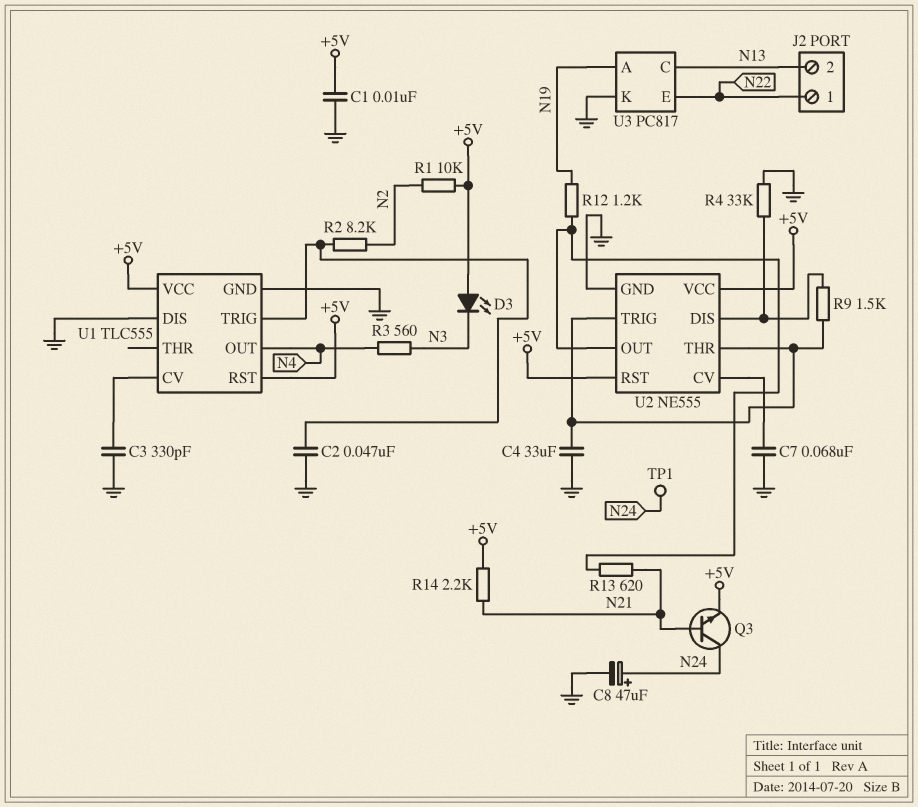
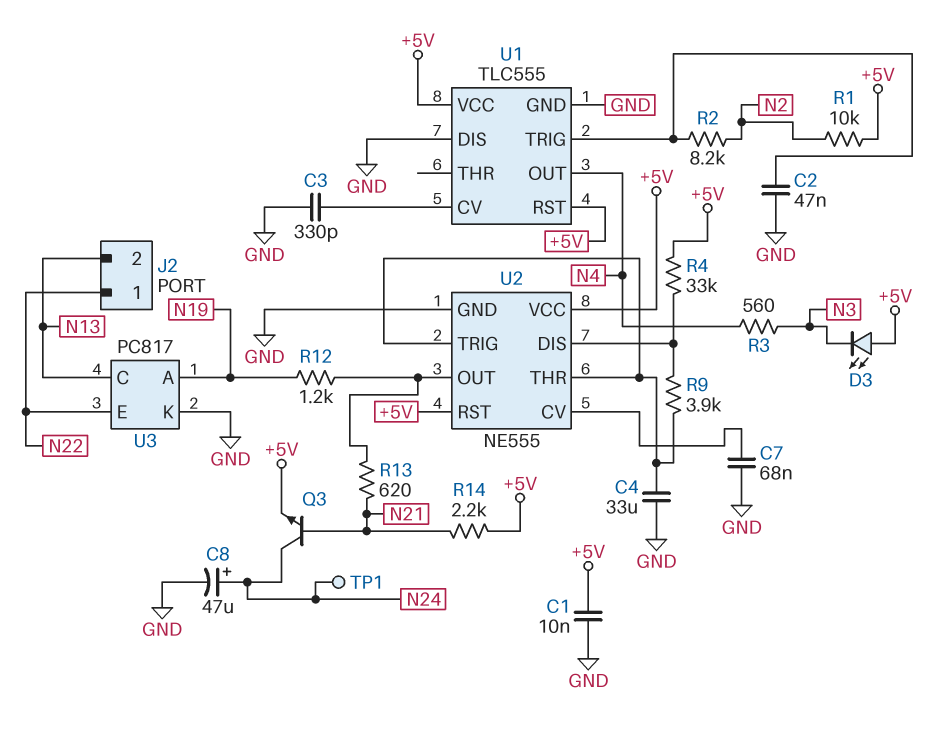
R4: 33k (GND, U2/DIS) -> 33k (+5V, U2/DIS)
R9: 1.5k (U2/DIS, U2/THR) -> 3.9k (U2/DIS, U2/THR)

